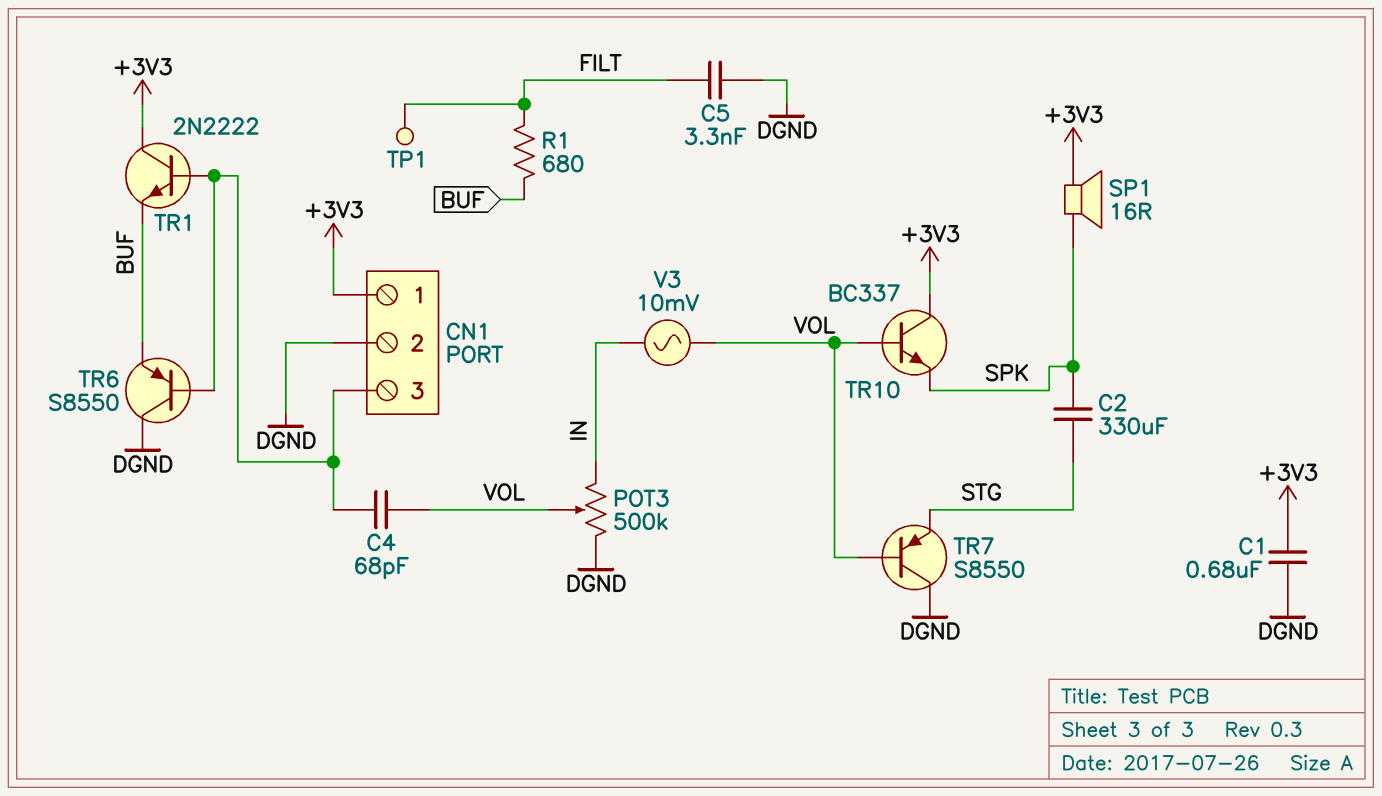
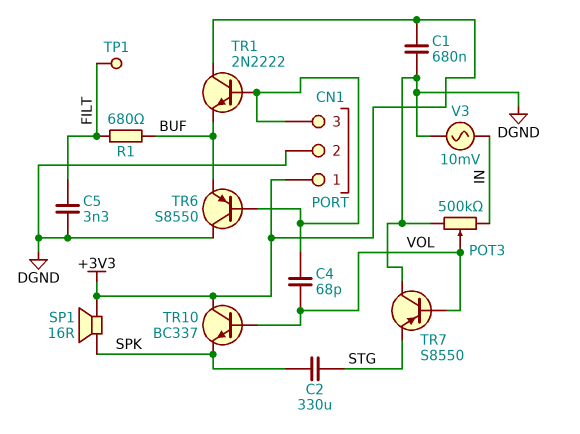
V3: AC 10mV (IN, VOL) -> AC 10mV (DGND, IN)

